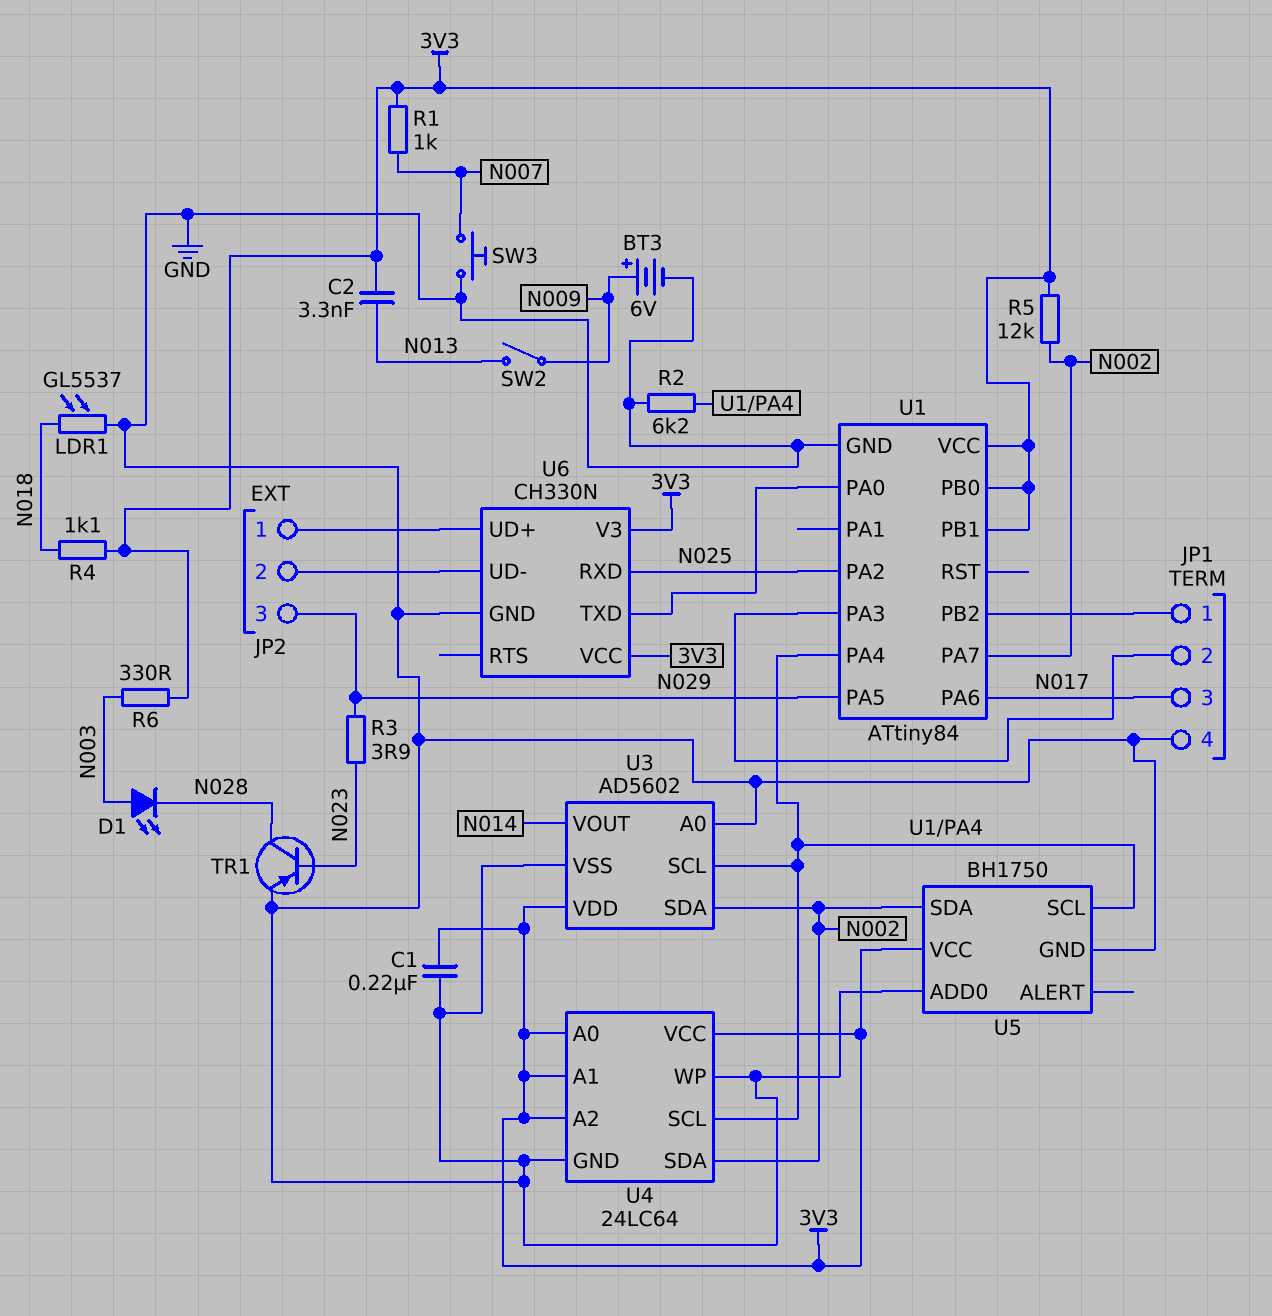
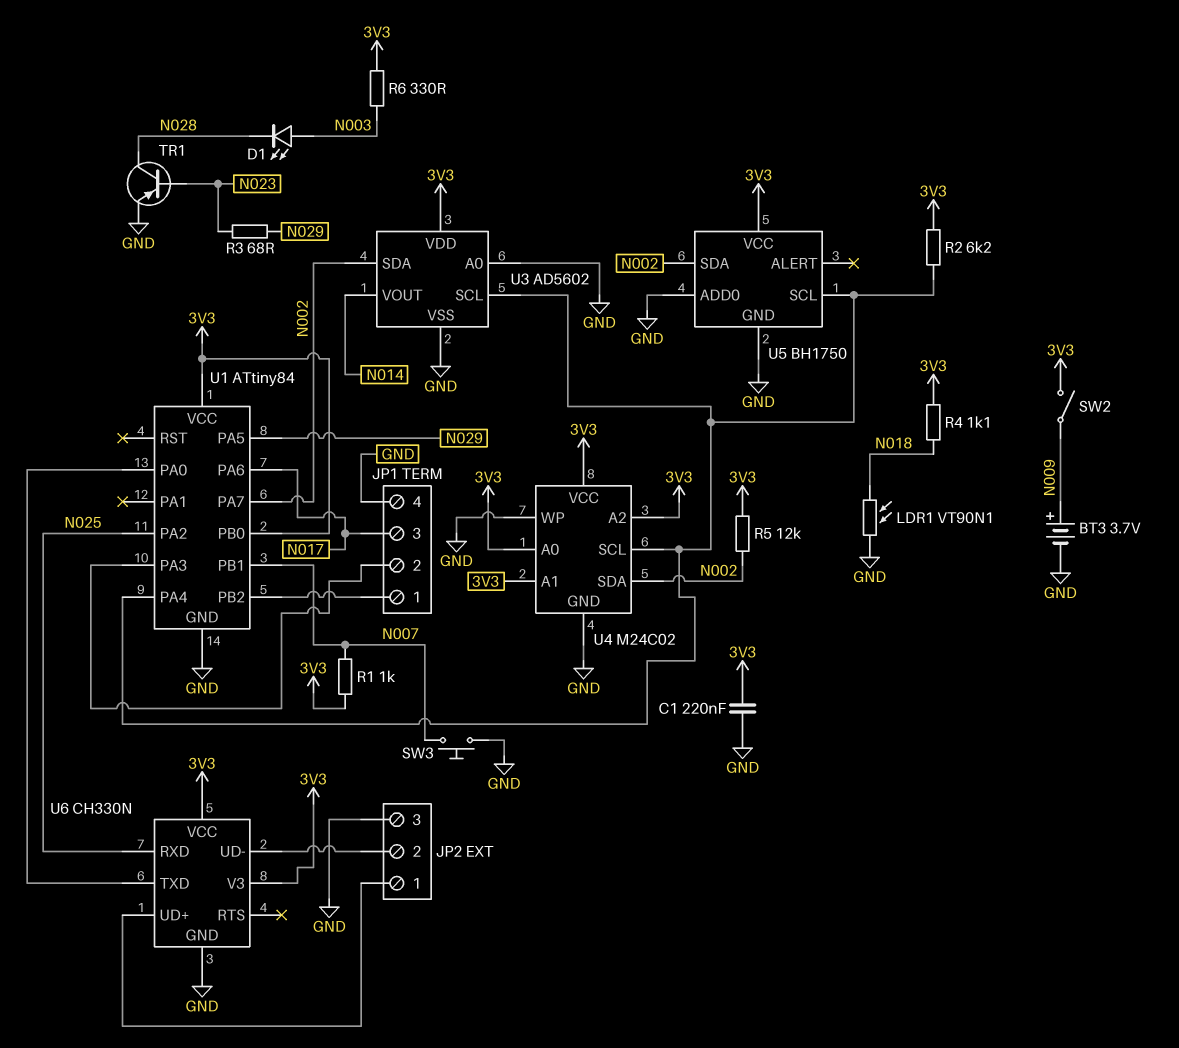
BT3: 6V (plus N009, minus GND) -> 3.7V (plus N009, minus GND)
C2: 3.3nF (3V3, N013) -> none
JP2 pin 3: N029 -> GND
LDR1: GL5537 (GND, N018) -> VT90N1 (GND, N018)
R2: 6.2k (GND, U1/PA4) -> 6.2k (3V3, U1/PA4)
R3: 3.9 (N023, N029) -> 68 (N023, N029)
SW2: switch (N009, N013) -> switch (3V3, N009)
U1 pin PB1: 3V3 -> N007
U4: 24LC64 -> M24C02

